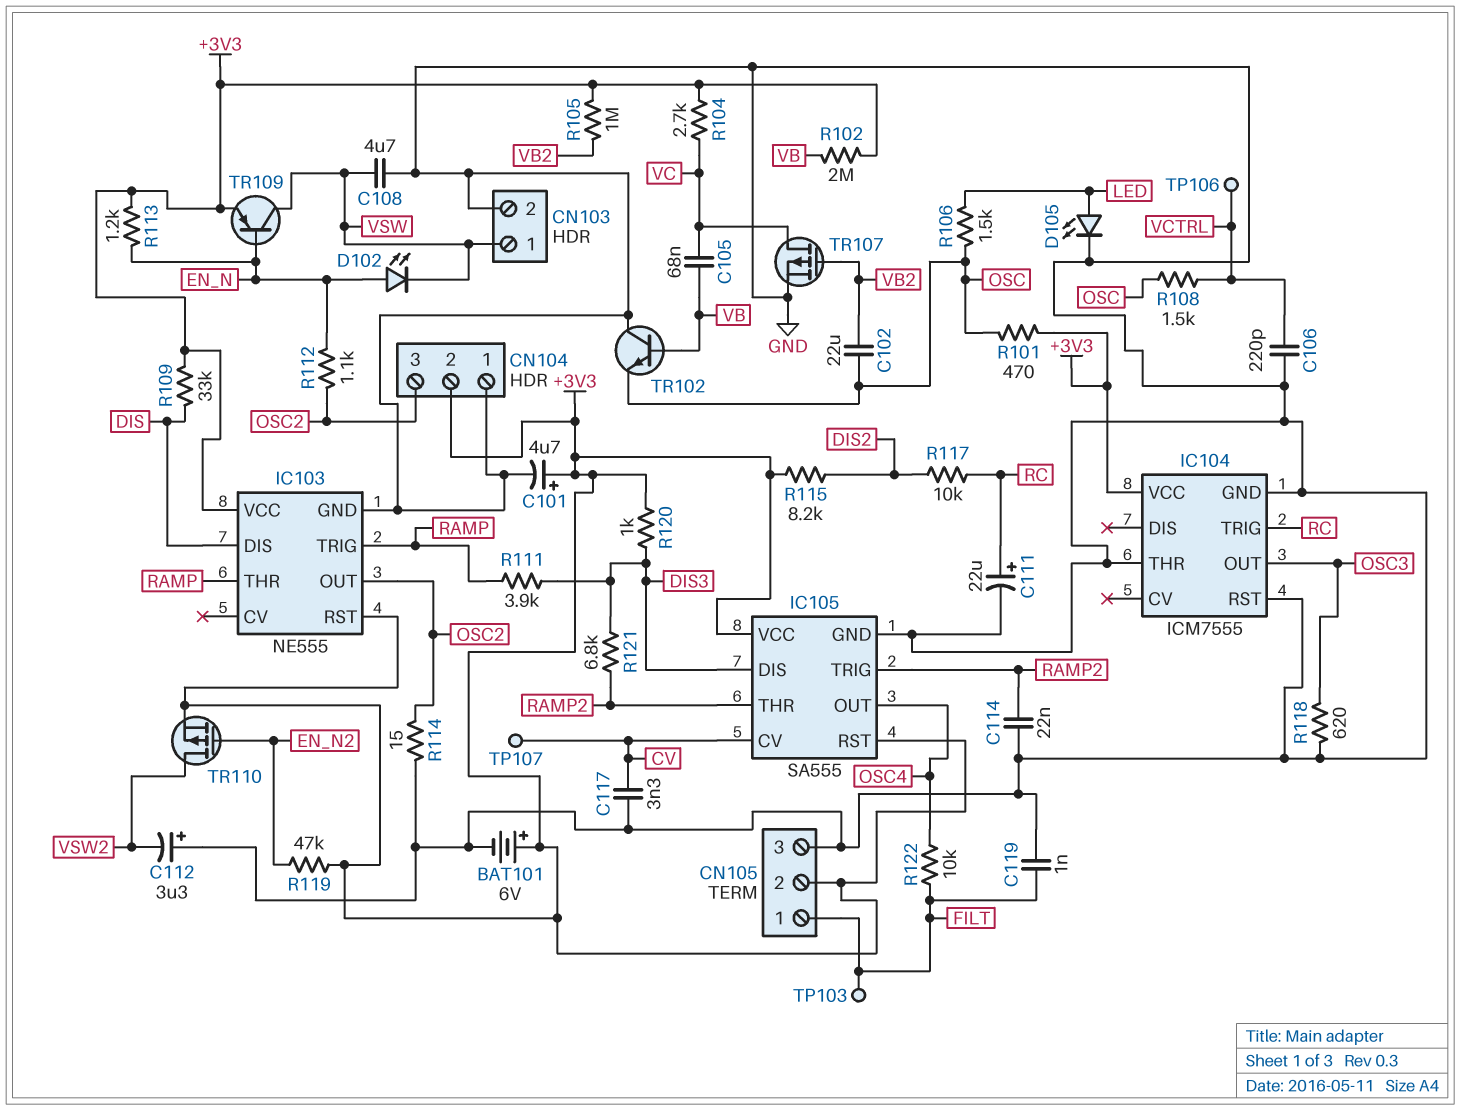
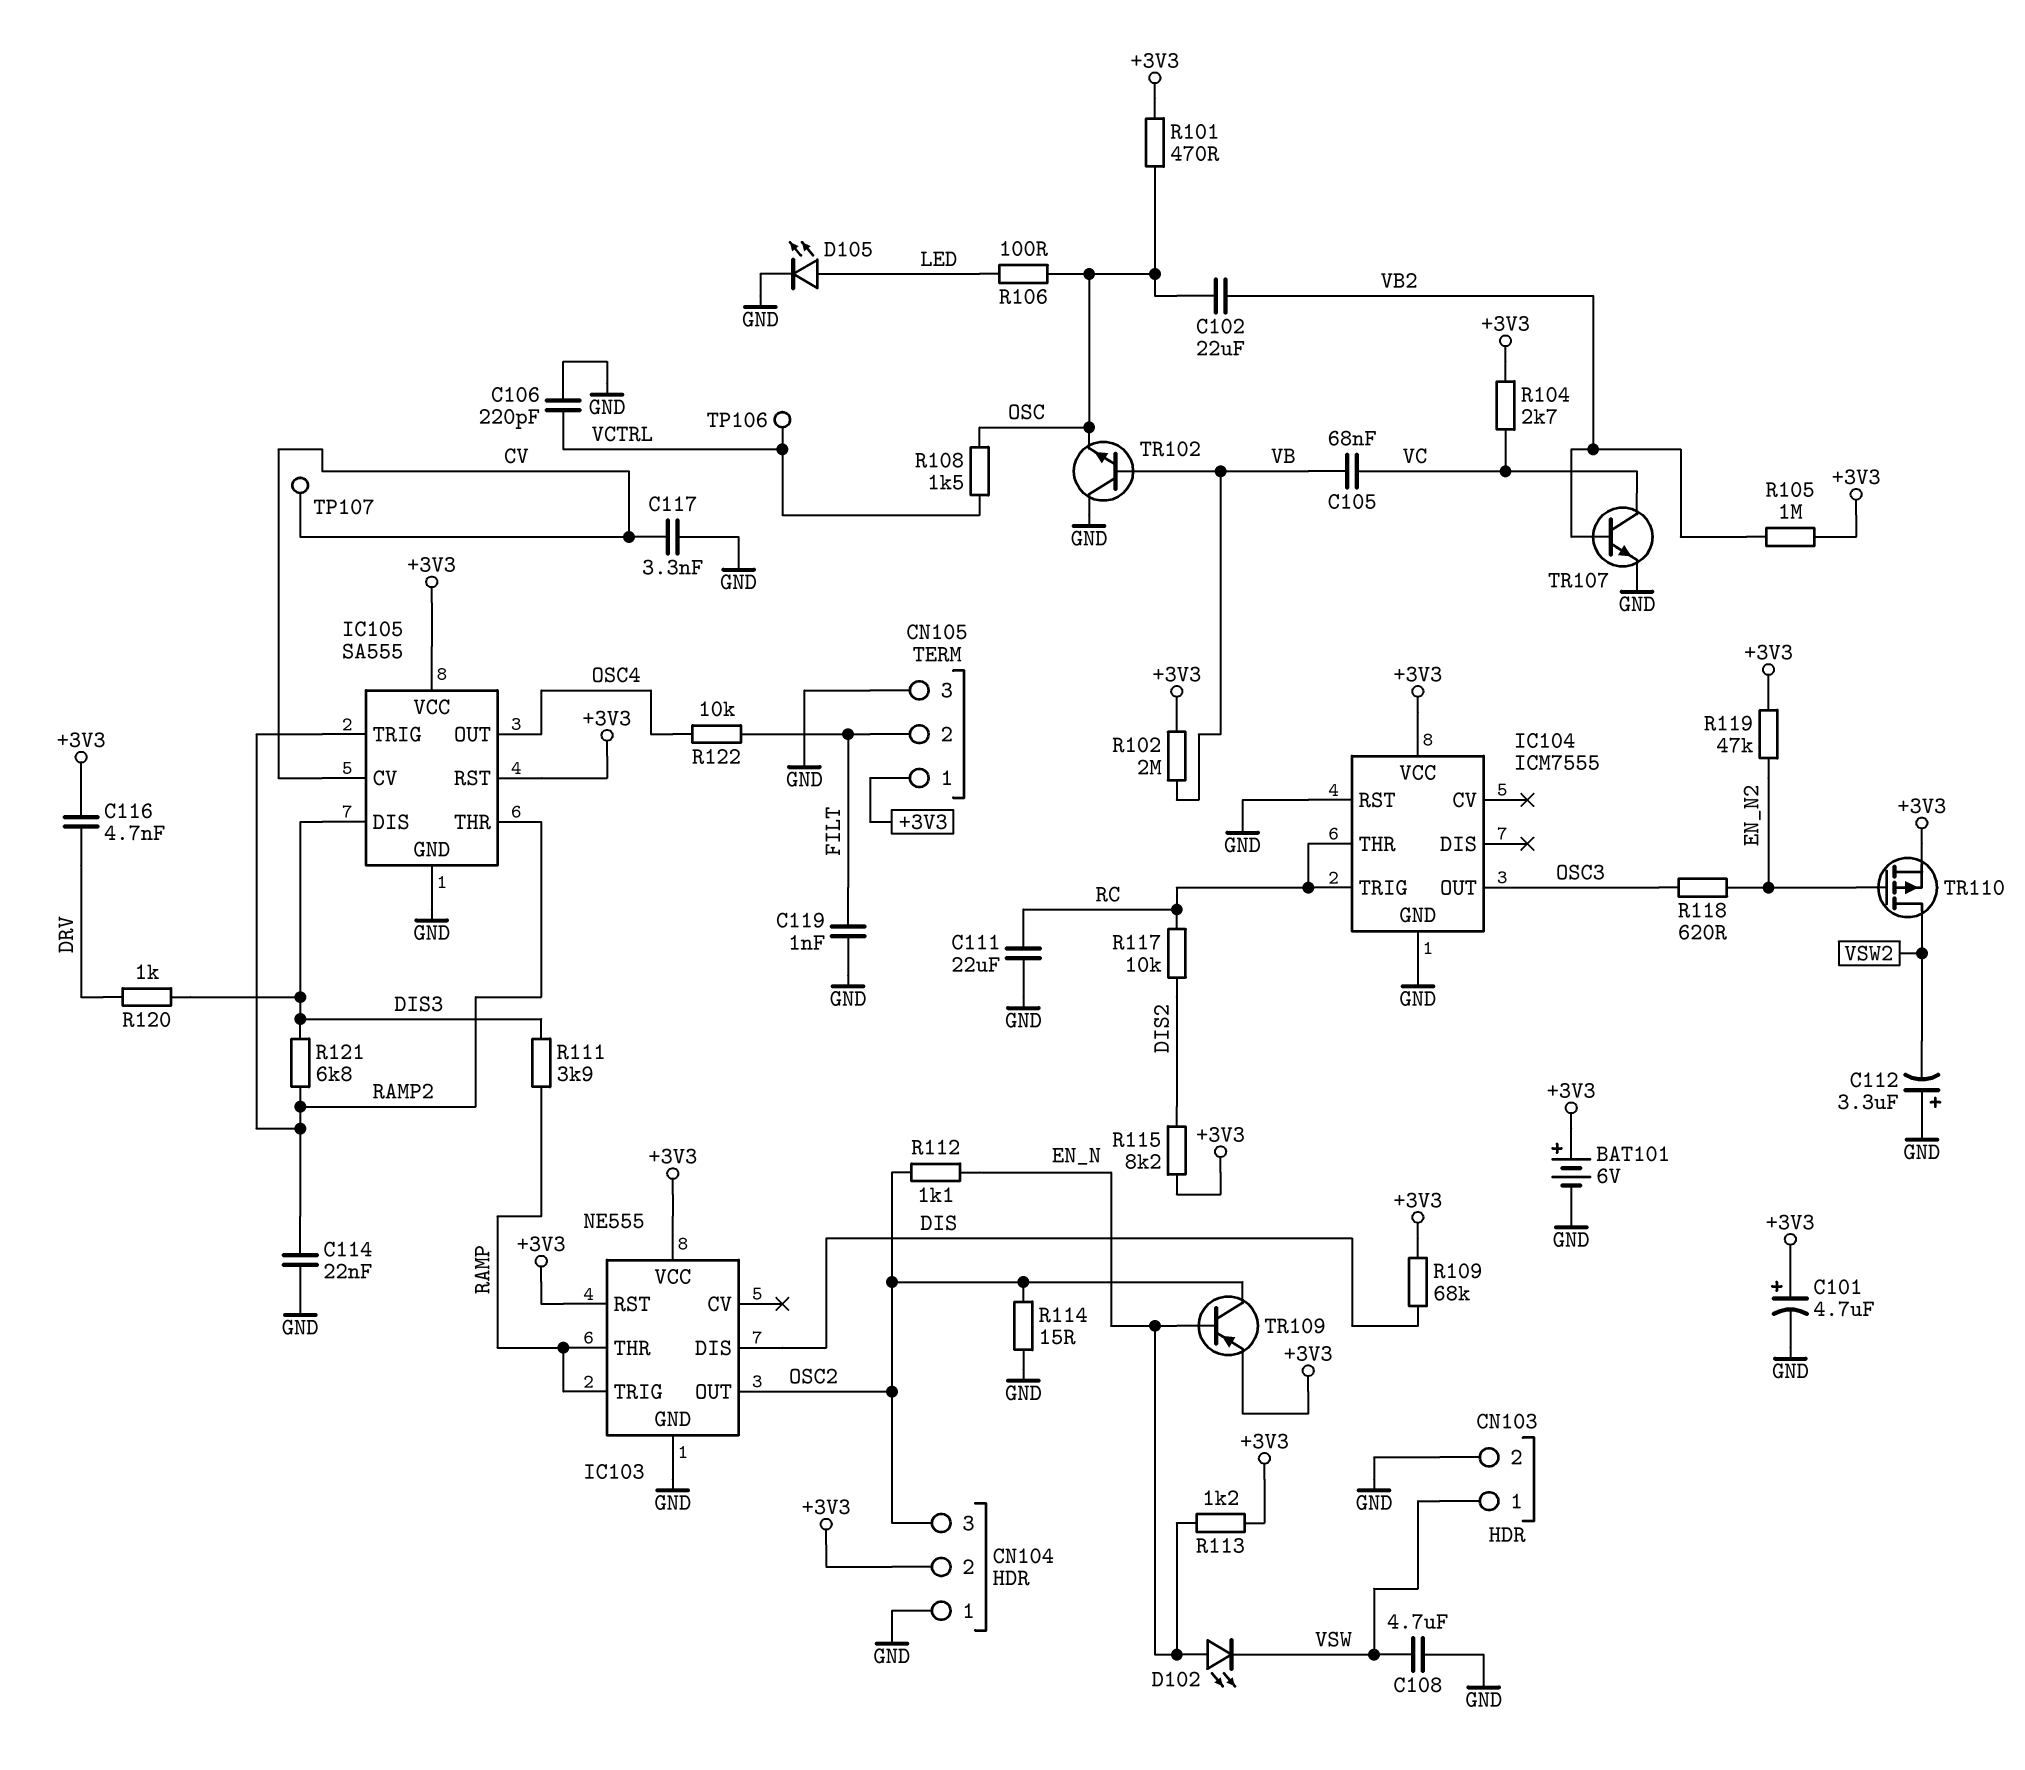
C111: 22uF (plus RC, minus GND) -> 22uF (GND, RC)
C116: none -> 4.7nF (+3V3, DRV)
CN105 pin 1: FILT -> +3V3
CN105 pin 2: +3V3 -> FILT
IC104 pin THR: GND -> RC
R106: 1.5k (LED, OSC) -> 100 (LED, OSC)
R109: 33k (+3V3, DIS) -> 68k (+3V3, DIS)
R118: 620 (GND, OSC3) -> 620 (EN_N2, OSC3)
R120: 1k (+3V3, DIS3) -> 1k (DIS3, DRV)
TP103: test point (FILT) -> none
TR107: PMOS (G VB2, D VC, S GND) -> NPN (B VB2, C VC, E GND)
TR109: PNP (B EN_N, C VSW, E +3V3) -> PNP (B EN_N, C OSC2, E +3V3)

